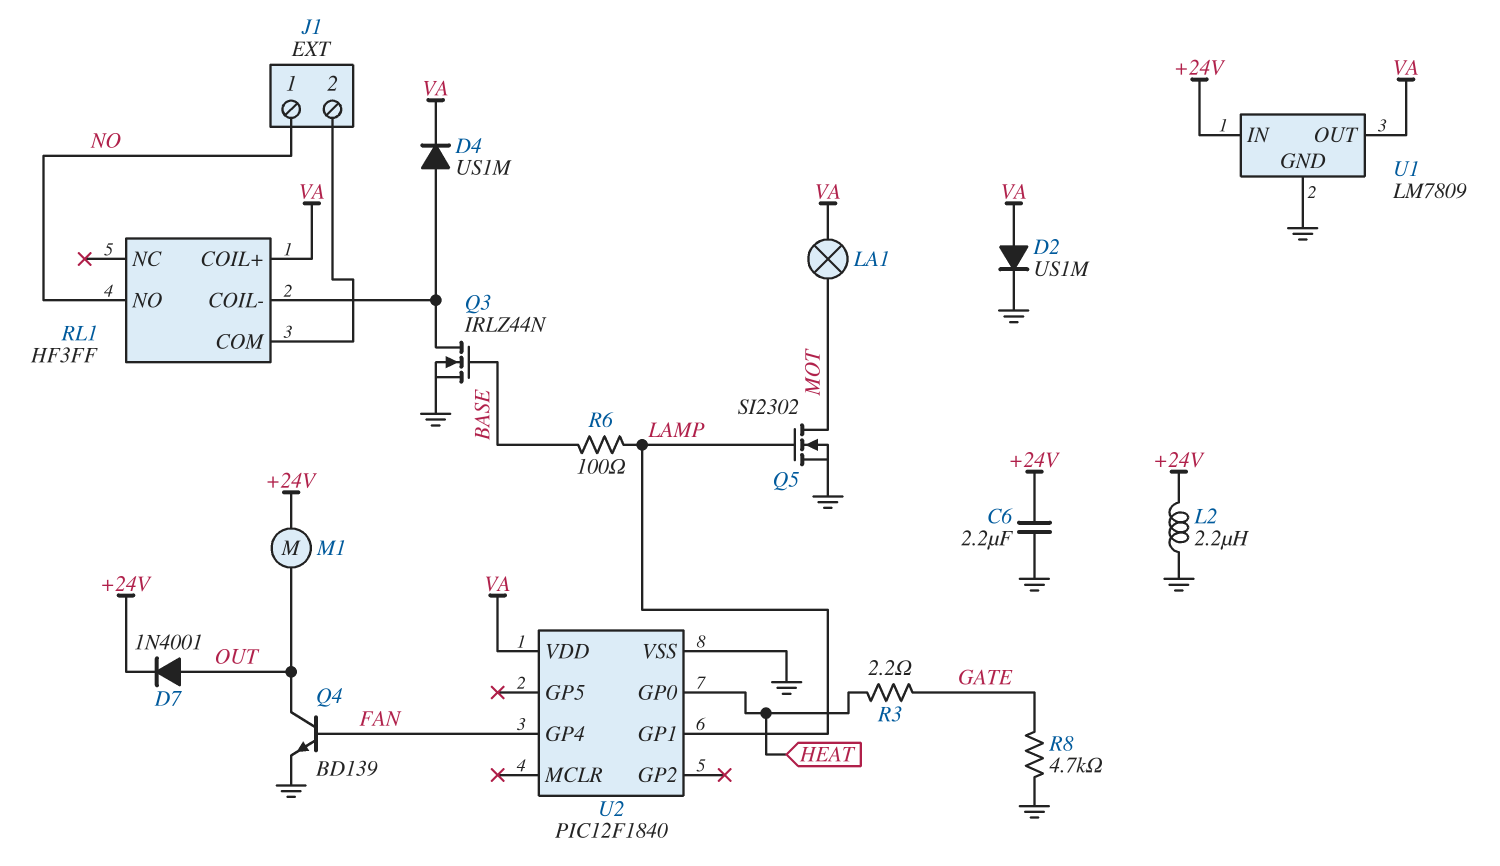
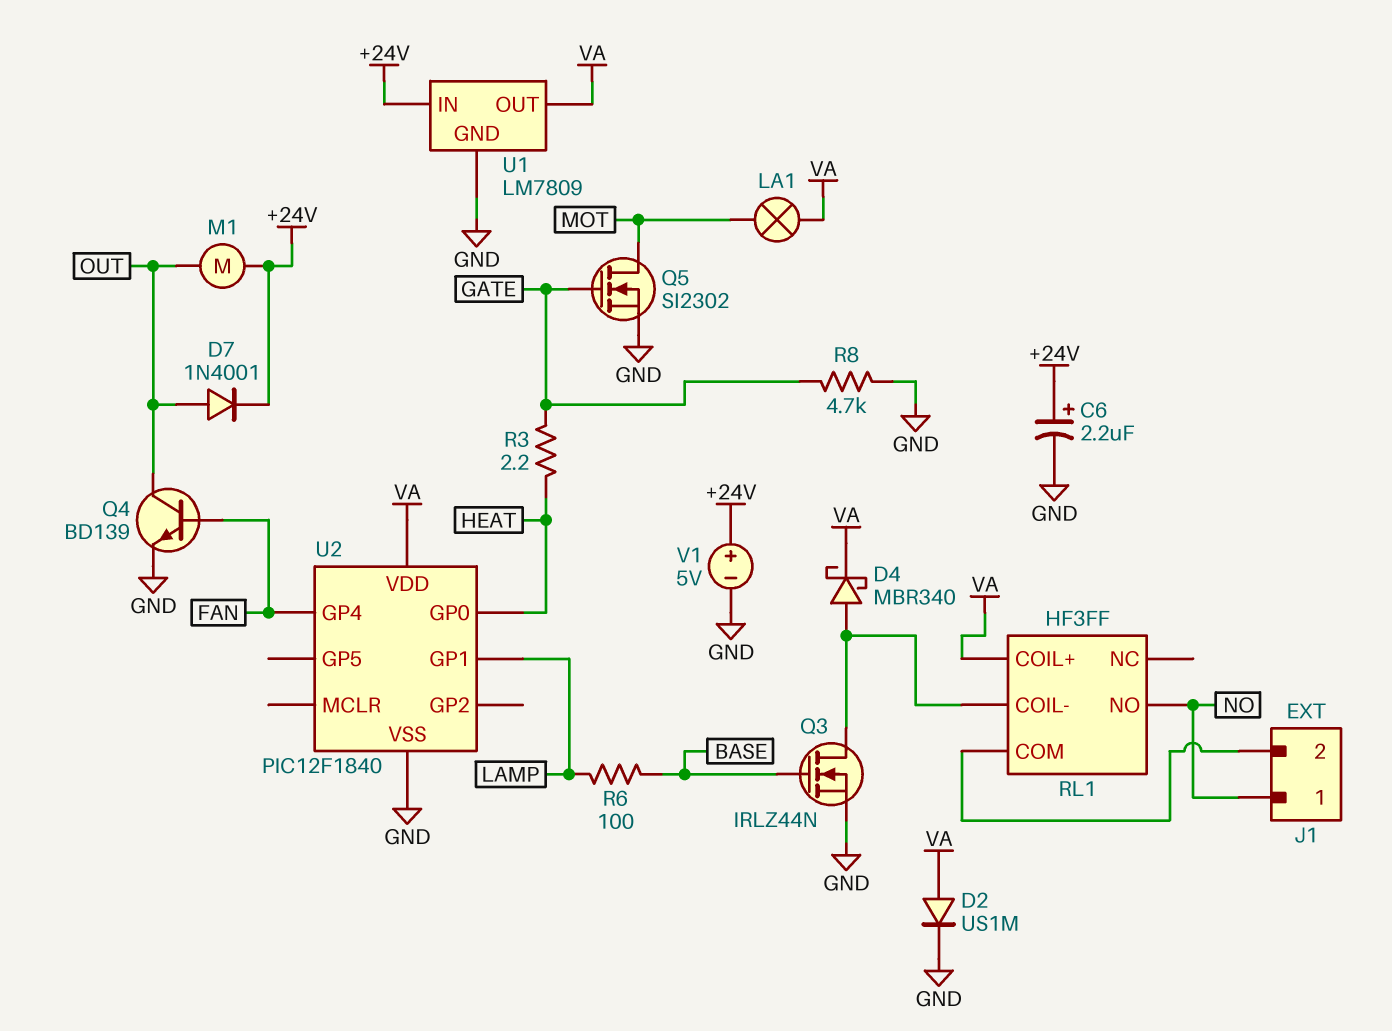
C6: 2.2uF (+24V, GND) -> 2.2uF (plus +24V, minus GND)
D4: diode US1M (A RL1/COIL-, K VA) -> schottky MBR340 (A RL1/COIL-, K VA)
L2: 2.2uH (+24V, GND) -> none
Q5: NMOS SI2302 (G LAMP, D MOT, S GND) -> NMOS SI2302 (G GATE, D MOT, S GND)
V1: none -> 5V (plus +24V, minus GND)

